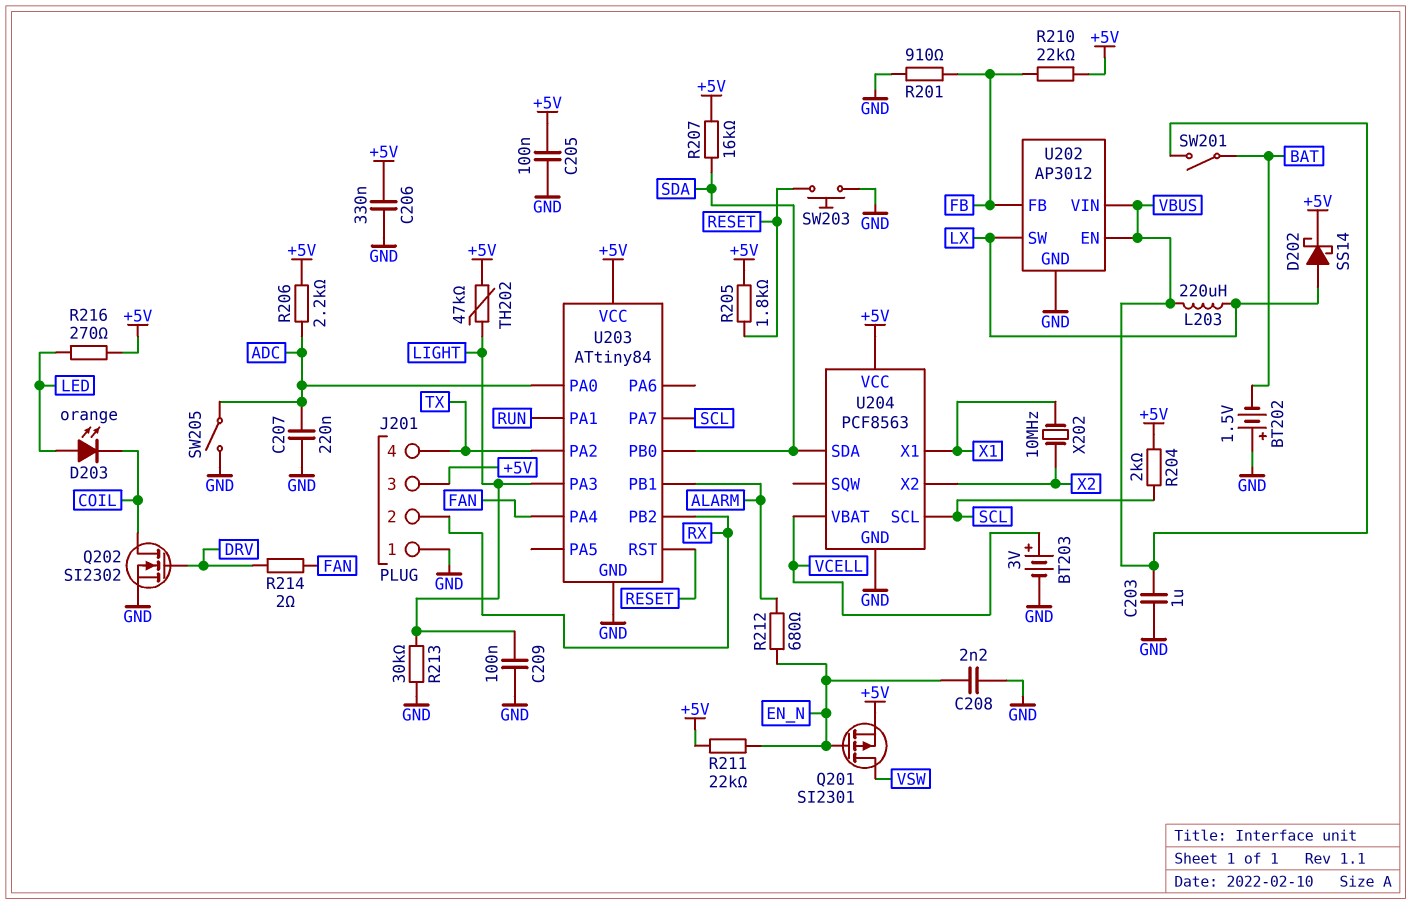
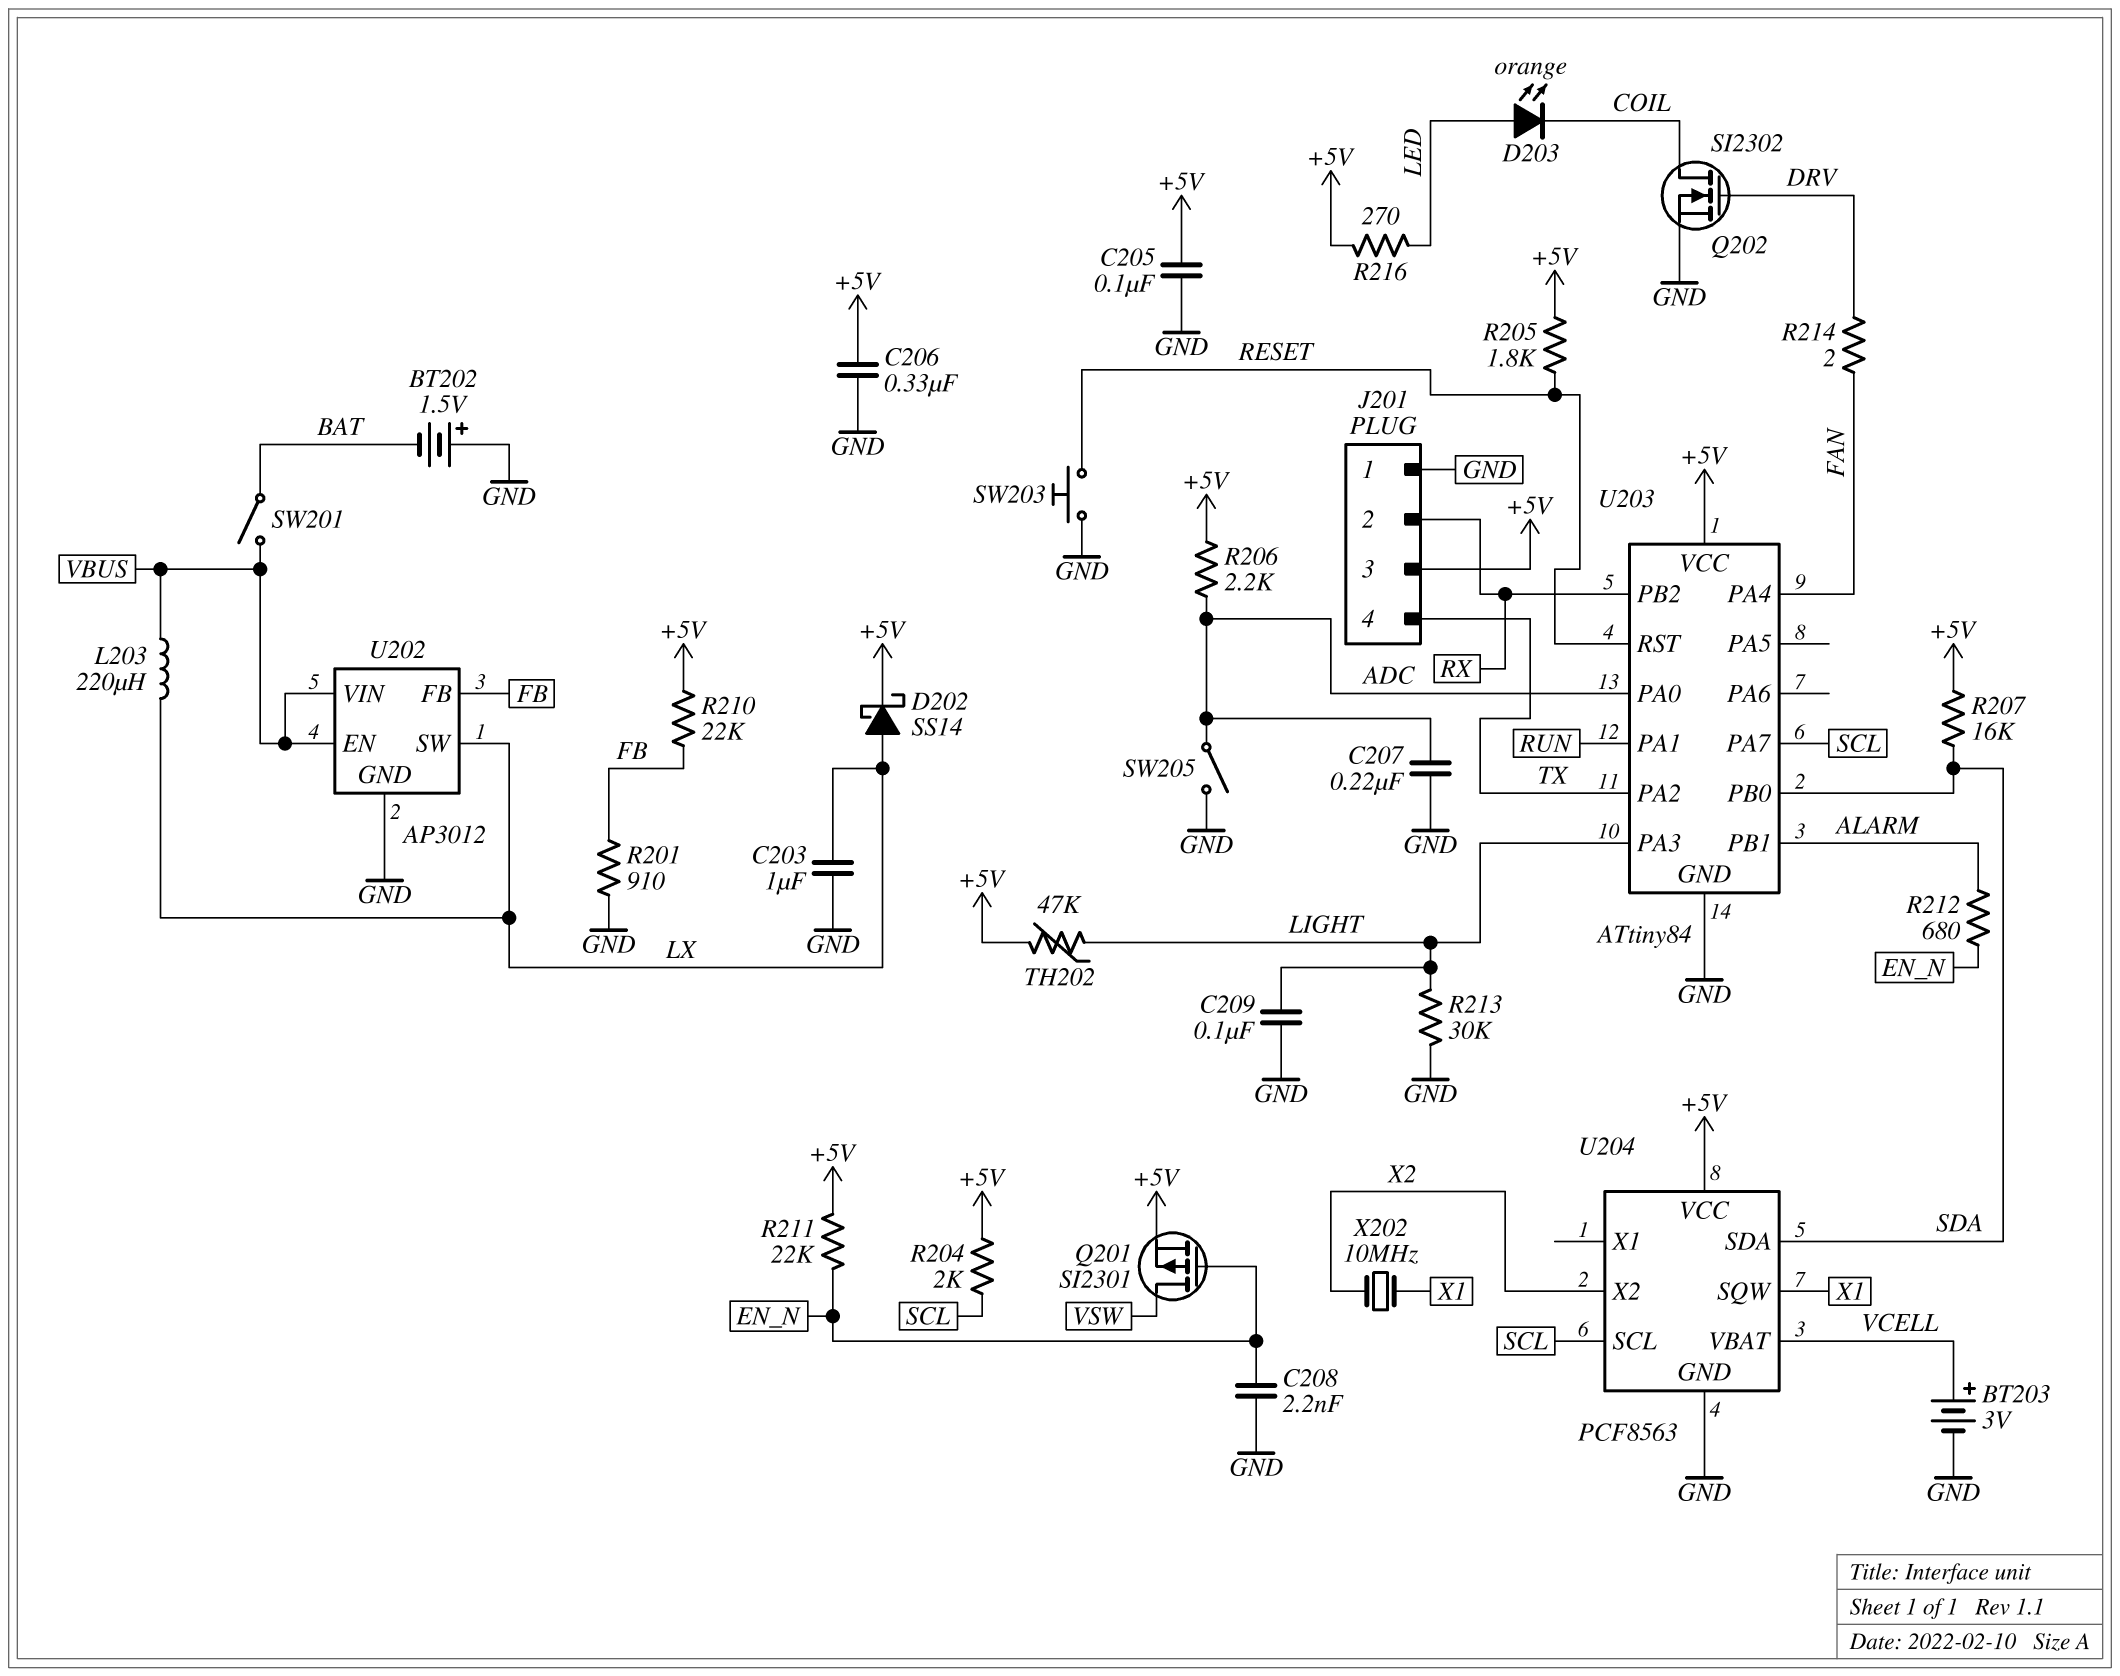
C203: 1uF (GND, VBUS) -> 1uF (GND, LX)
U204 pin SQW: none -> X1
U204 pin X1: X1 -> none

